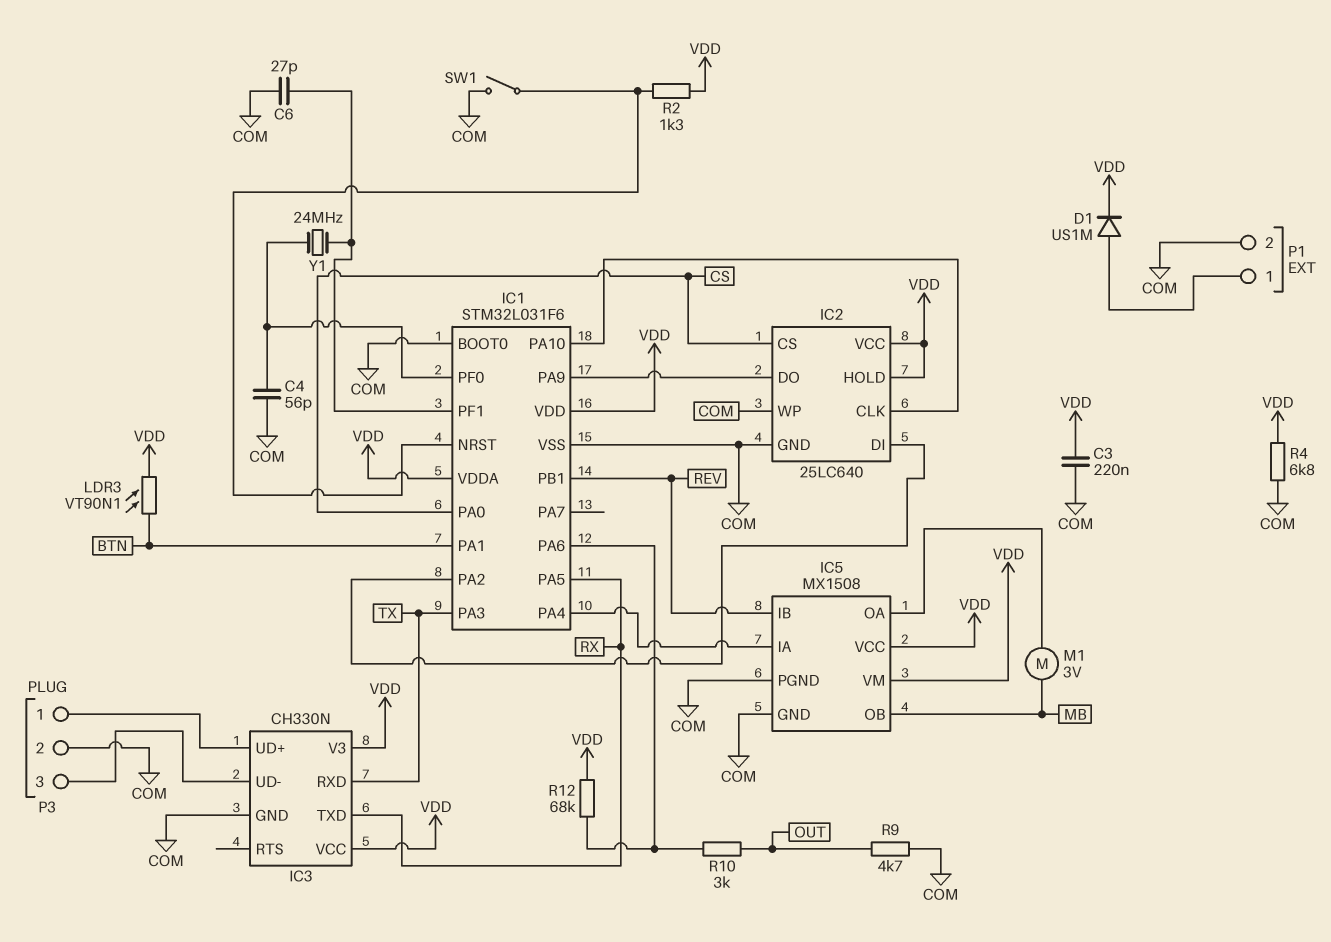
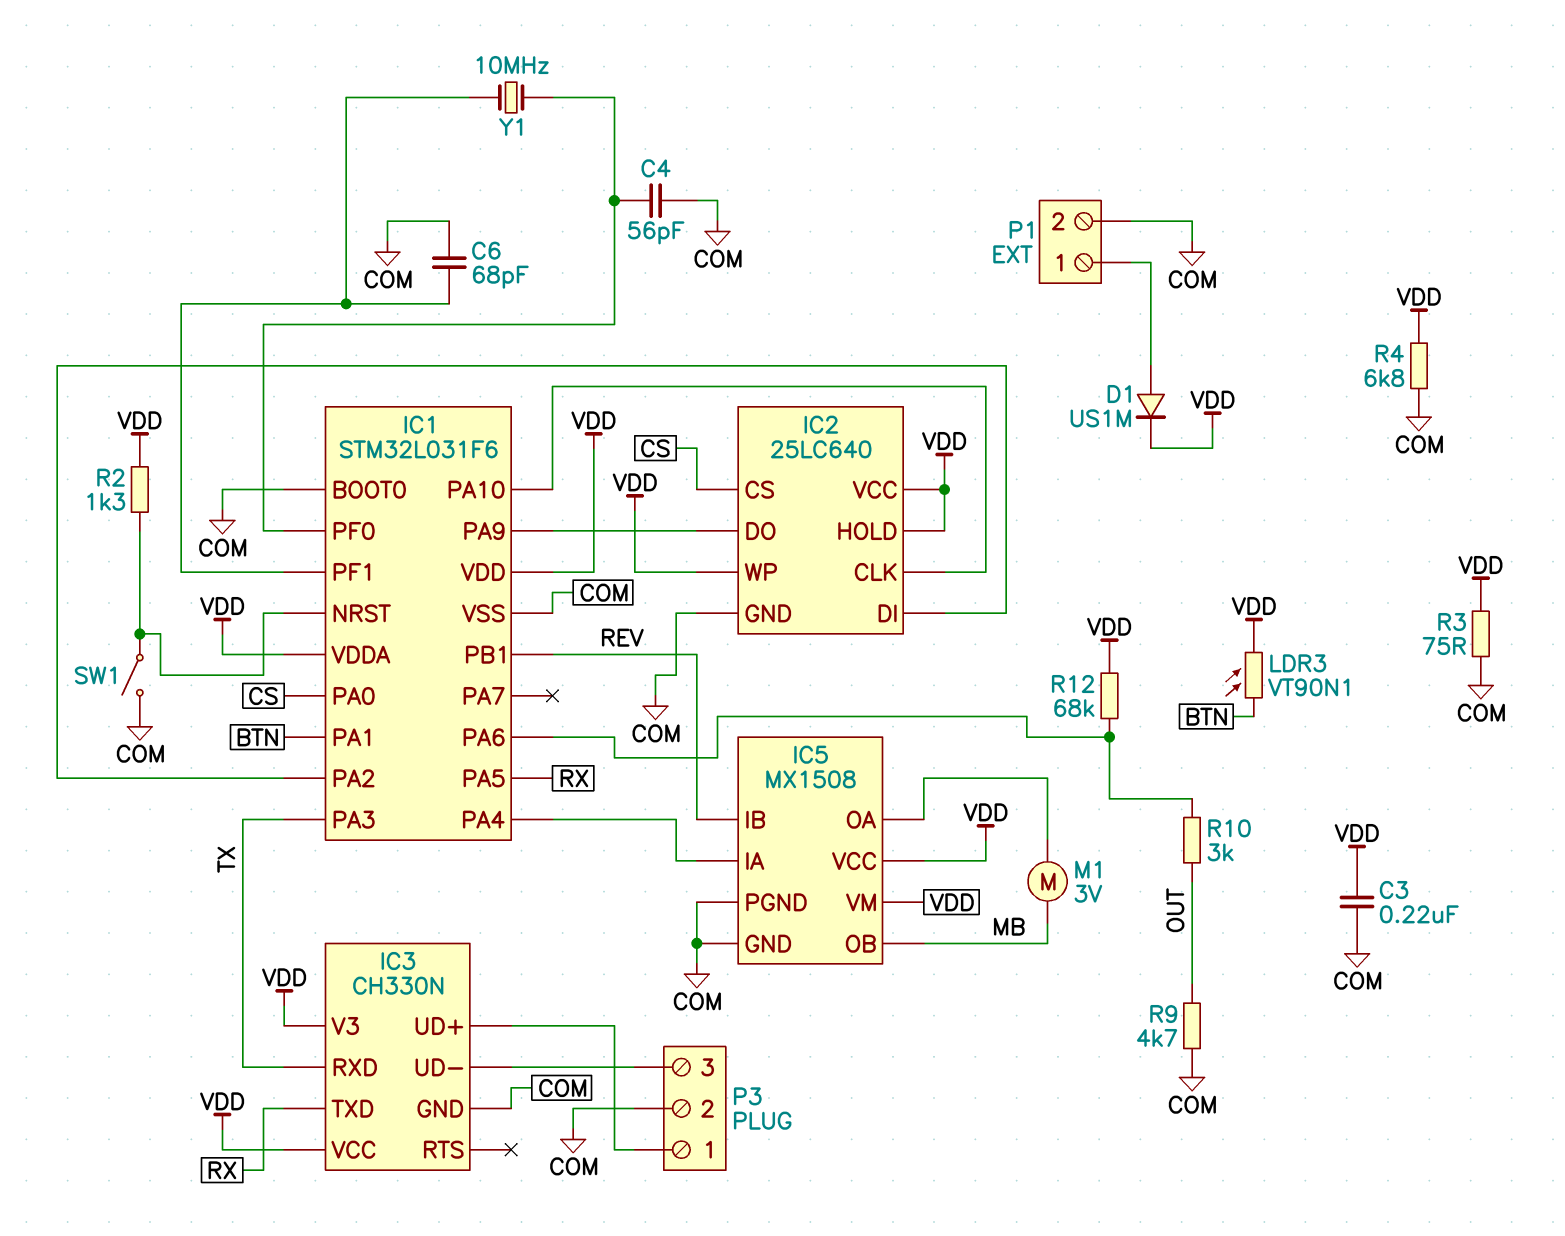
C6: 27pF (COM, IC1/PF1) -> 68pF (COM, IC1/PF1)
IC2 pin WP: COM -> VDD
R3: none -> 75 (COM, VDD)
Y1: 24MHz (IC1/PF0, IC1/PF1) -> 10MHz (IC1/PF0, IC1/PF1)

